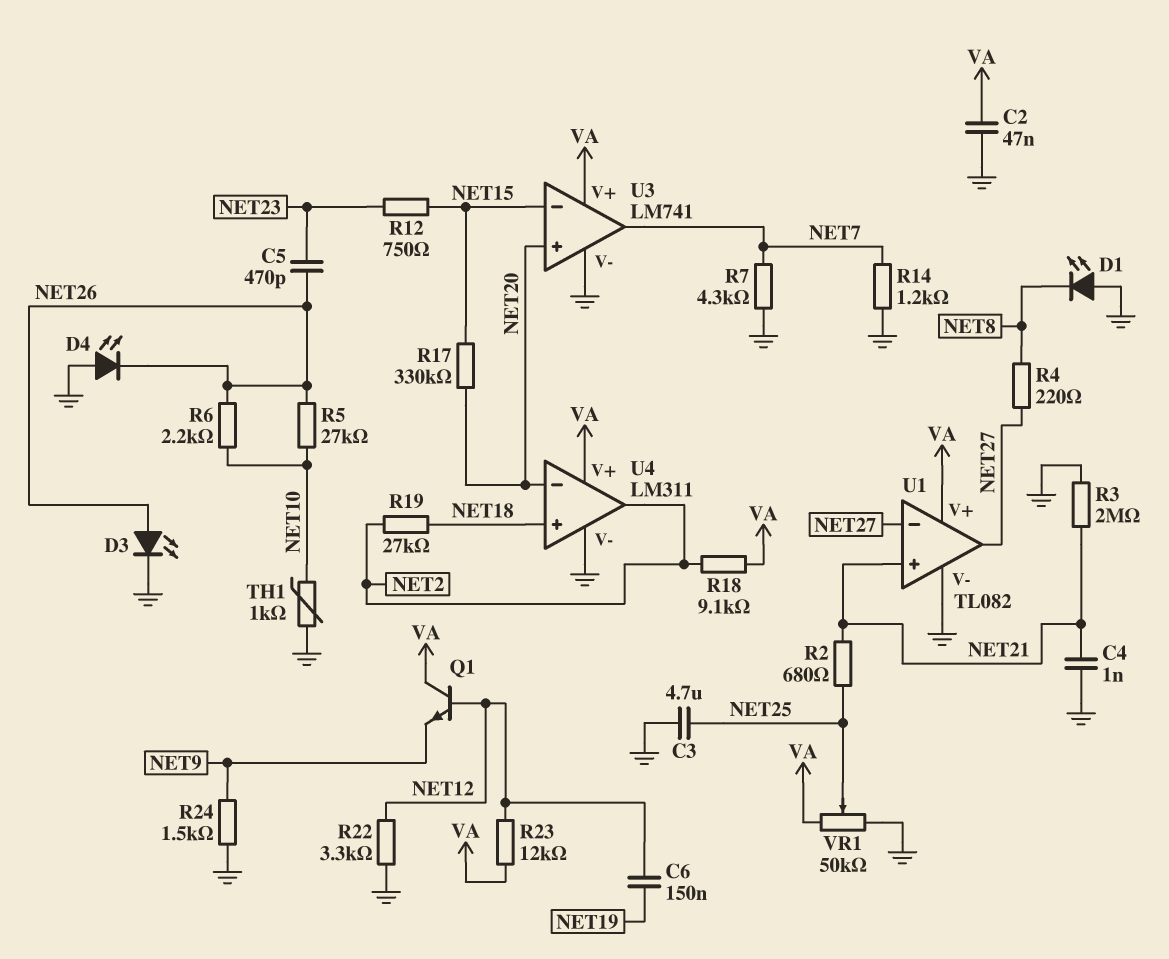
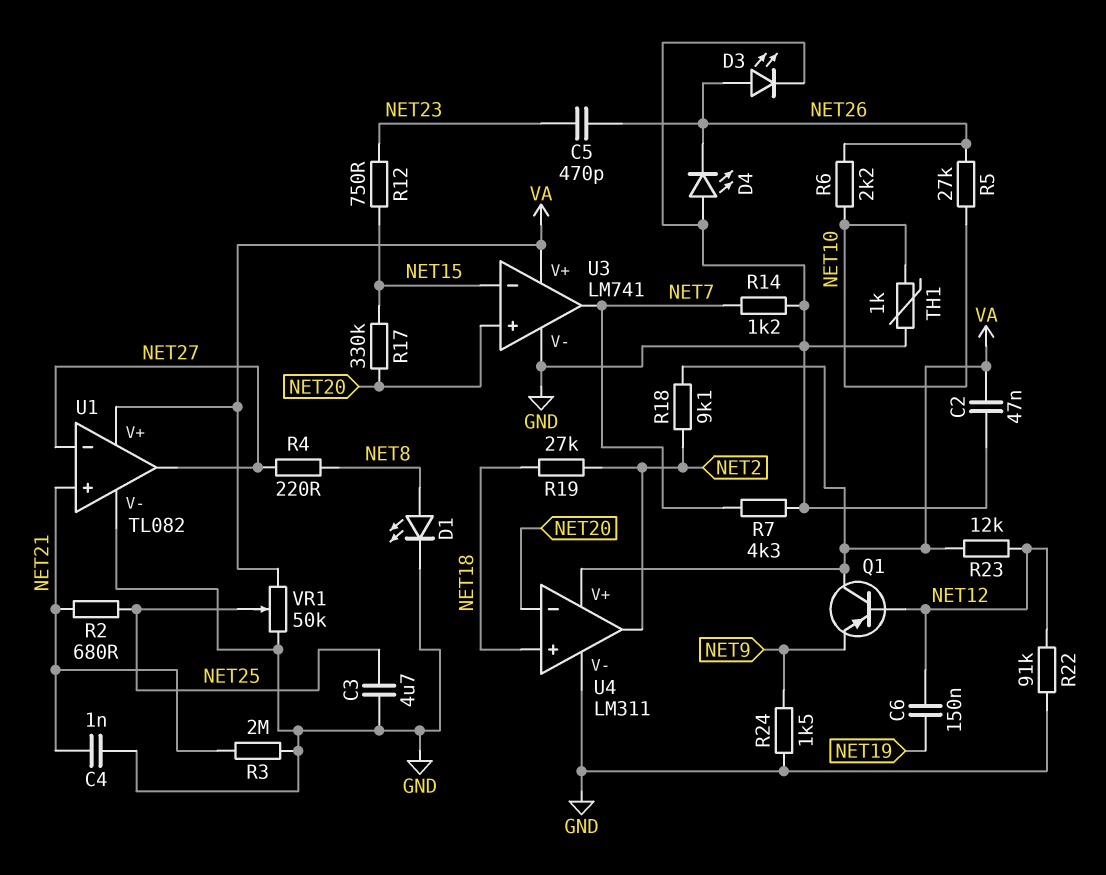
D1: LED (A GND, K NET8) -> LED (A NET8, K GND)
Q1: NPN (B NET12, C VA, E NET9) -> PNP (B NET12, C VA, E NET9)
R22: 3.3k (GND, NET12) -> 91k (GND, NET12)

